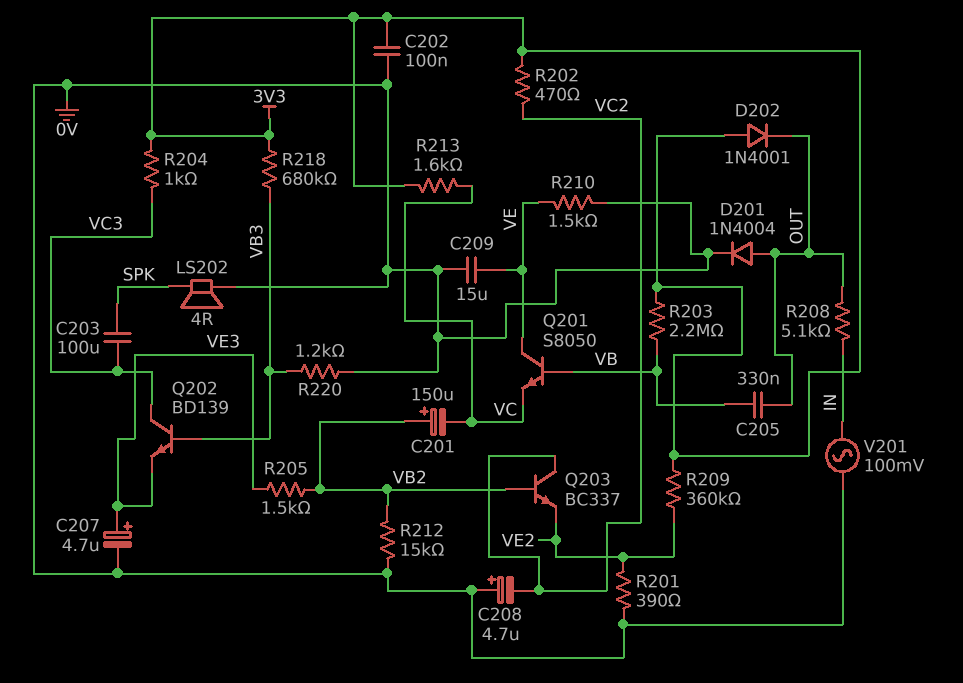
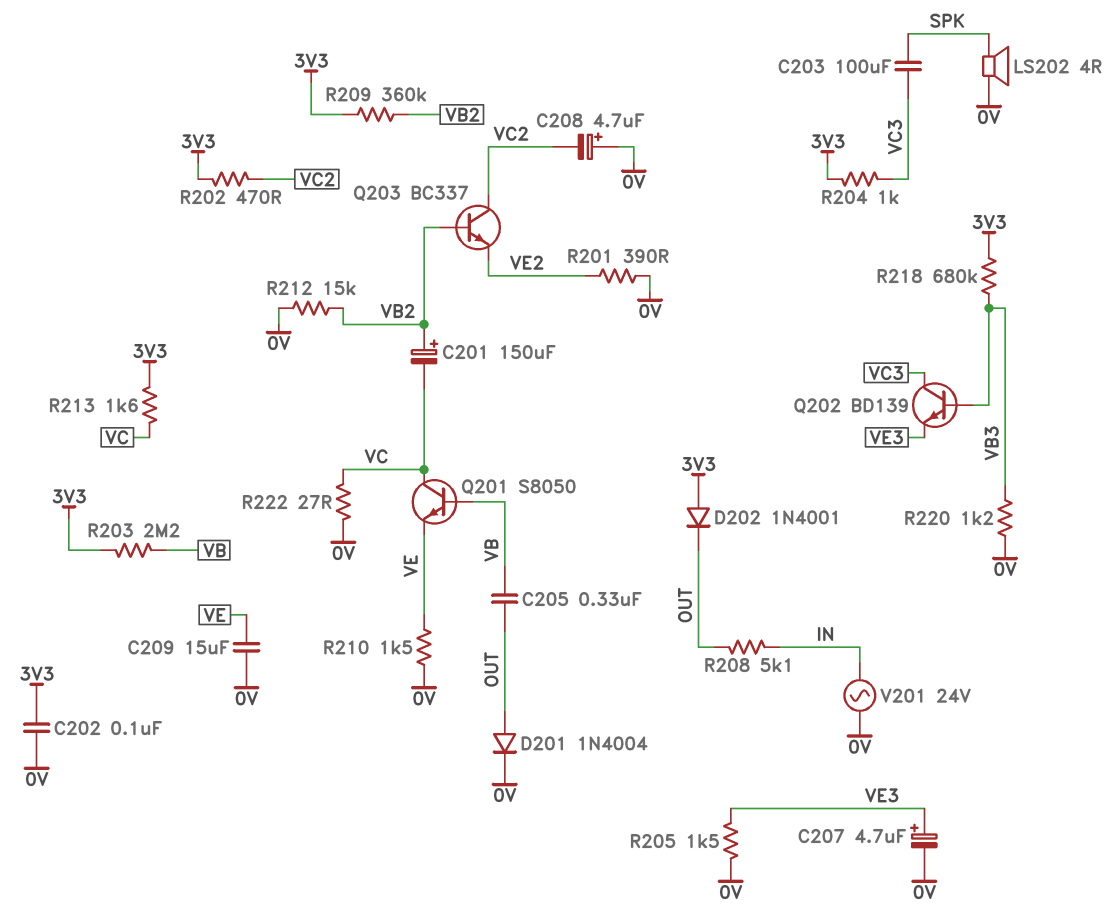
Q201: NPN S8050 (B VB, C VE, E VC) -> NPN S8050 (B VB, C VC, E VE)
R205: 1.5k (VB2, VE3) -> 1.5k (0V, VE3)
R209: 360k (3V3, VE2) -> 360k (3V3, VB2)
R222: none -> 27 (0V, VC)
V201: AC 100mV (0V, IN) -> AC 24V (0V, IN)

